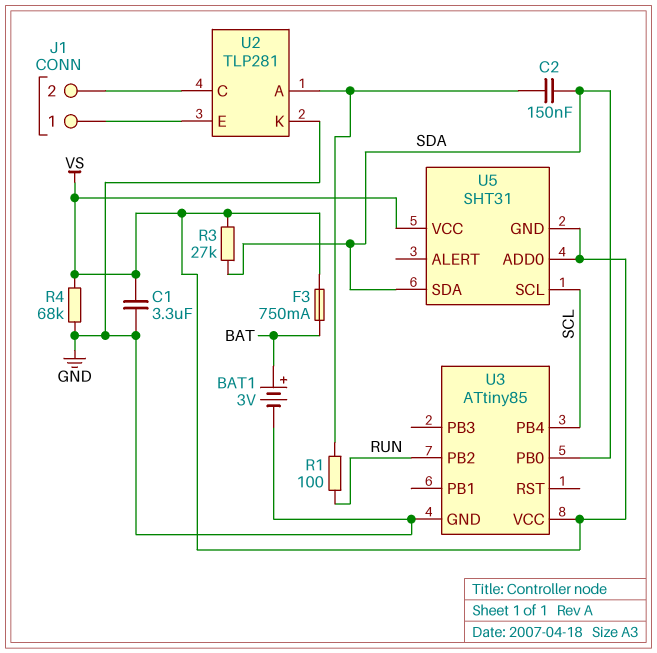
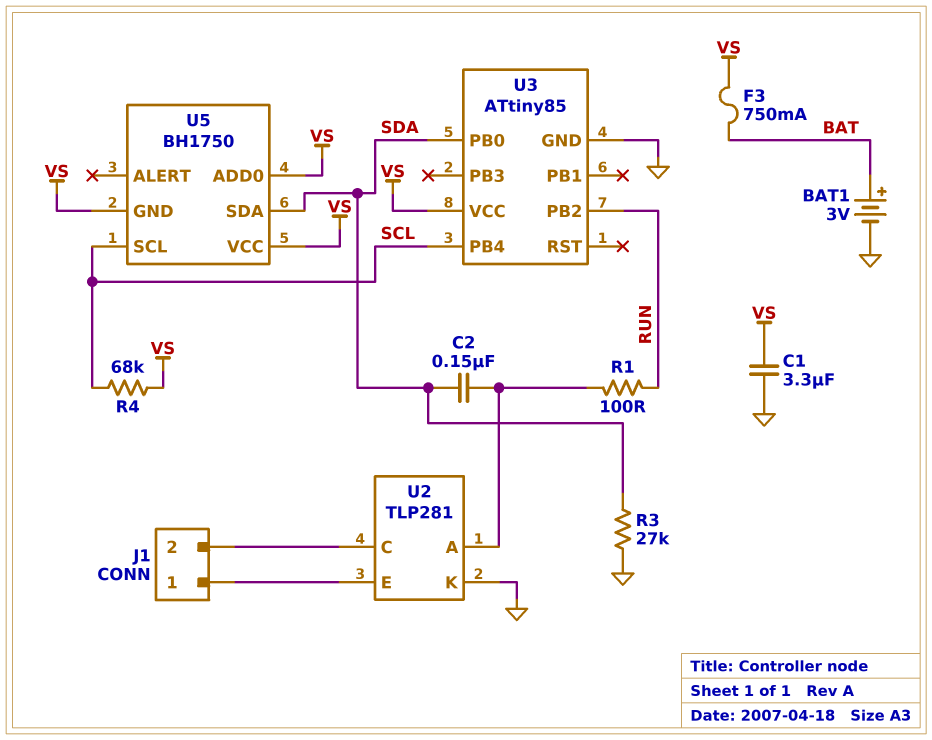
R3: 27k (SDA, VS) -> 27k (GND, SDA)
R4: 68k (GND, VS) -> 68k (SCL, VS)
U5: SHT31 -> BH1750

